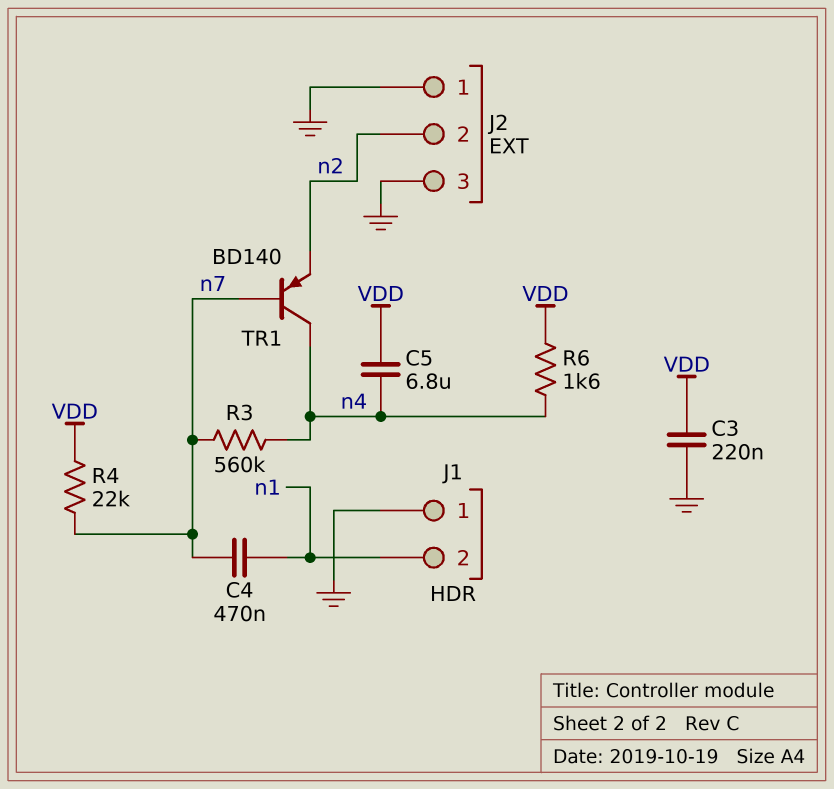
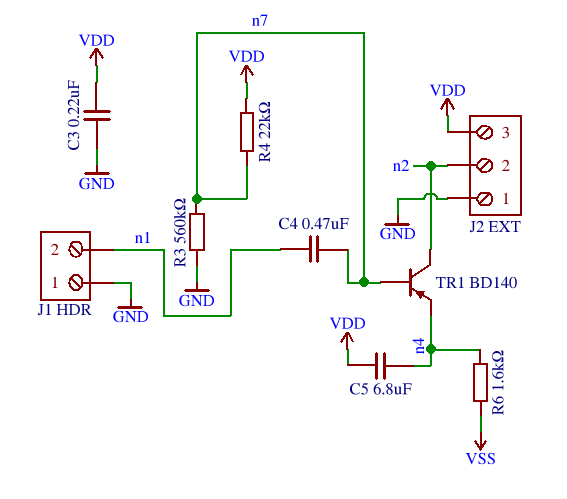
J2 pin 3: GND -> VDD
R3: 560k (n4, n7) -> 560k (GND, n7)
R6: 1.6k (VDD, n4) -> 1.6k (VSS, n4)
TR1: PNP BD140 (B n7, C n4, E n2) -> PNP BD140 (B n7, C n2, E n4)

